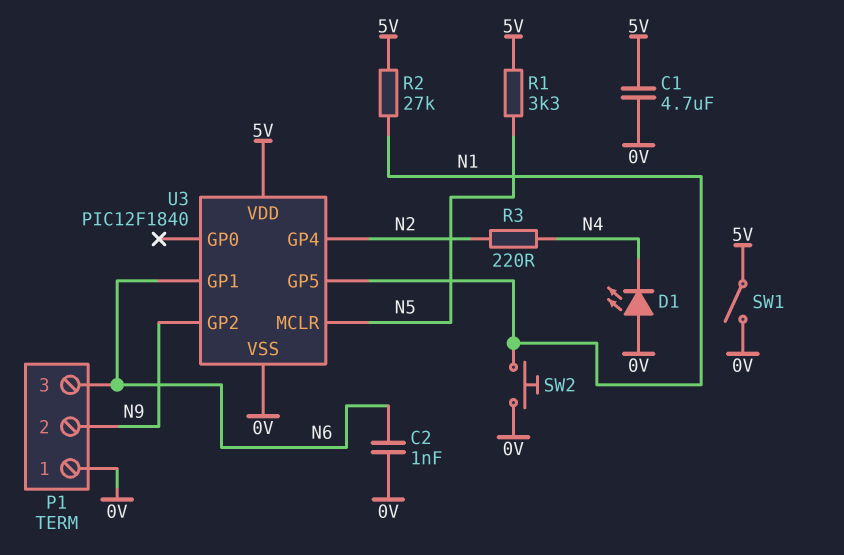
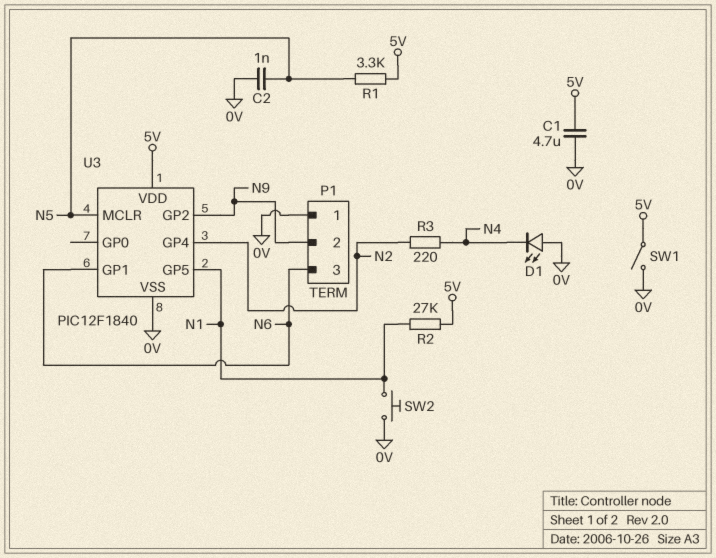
C2: 1nF (0V, N6) -> 1nF (0V, N5)

